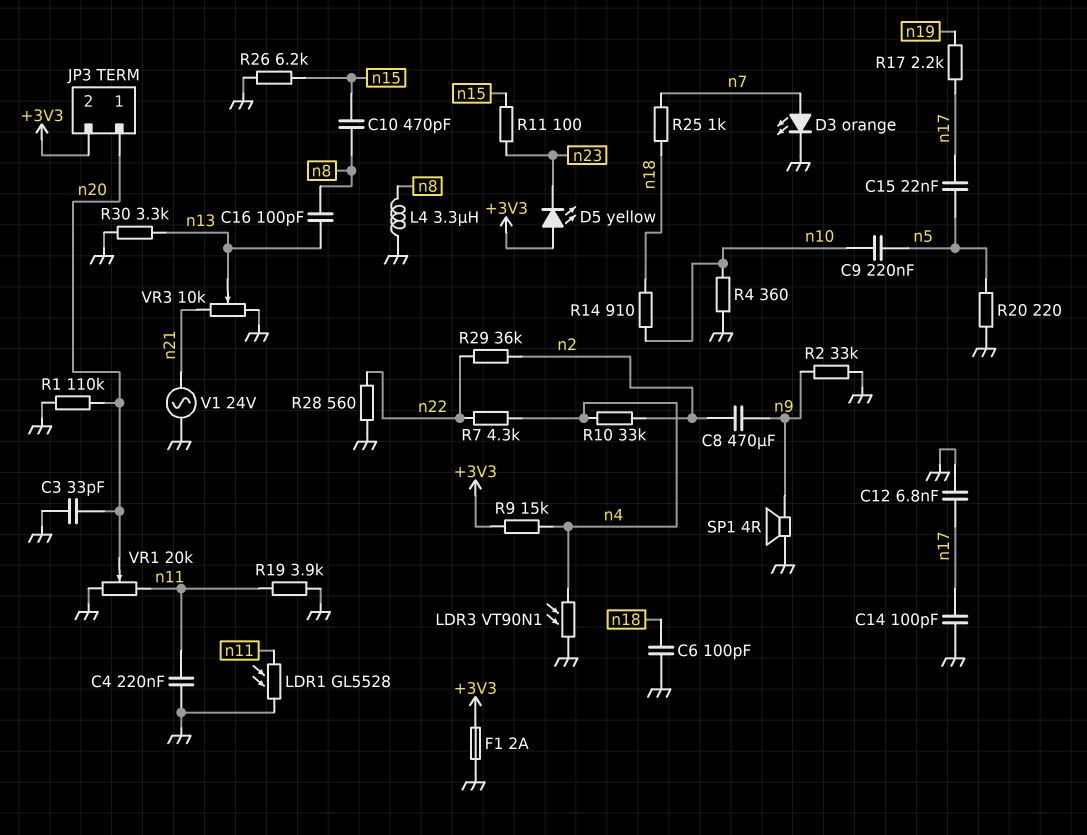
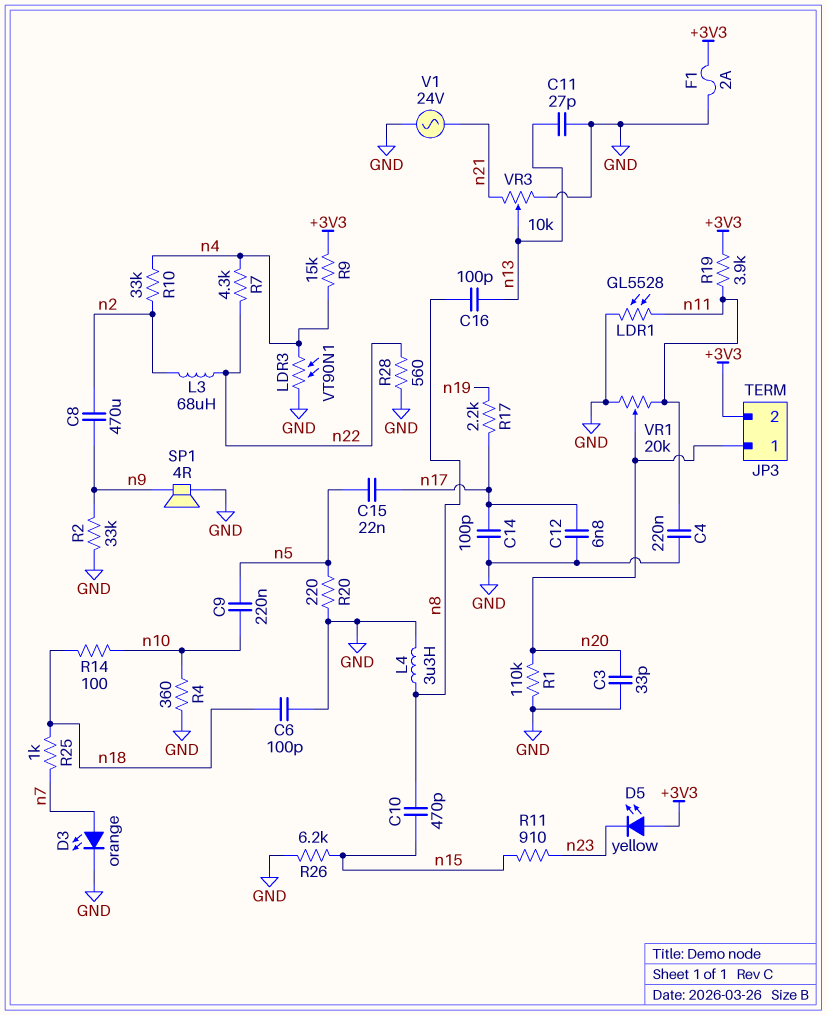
C11: none -> 27pF (GND, n13)
L3: none -> 68uH (n2, n22)
R11: 100 (n15, n23) -> 910 (n15, n23)
R14: 910 (n10, n18) -> 100 (n10, n18)
R19: 3.9k (GND, n11) -> 3.9k (+3V3, n11)
R29: 36k (n2, n22) -> none
R30: 3.3k (GND, n13) -> none

